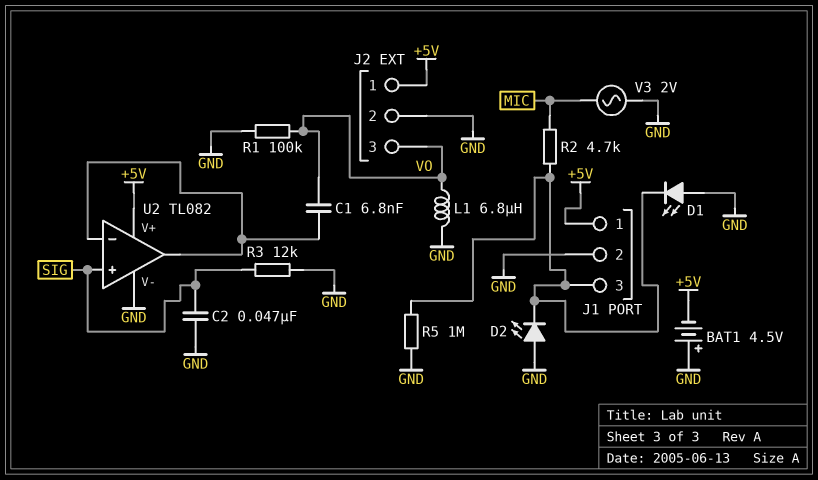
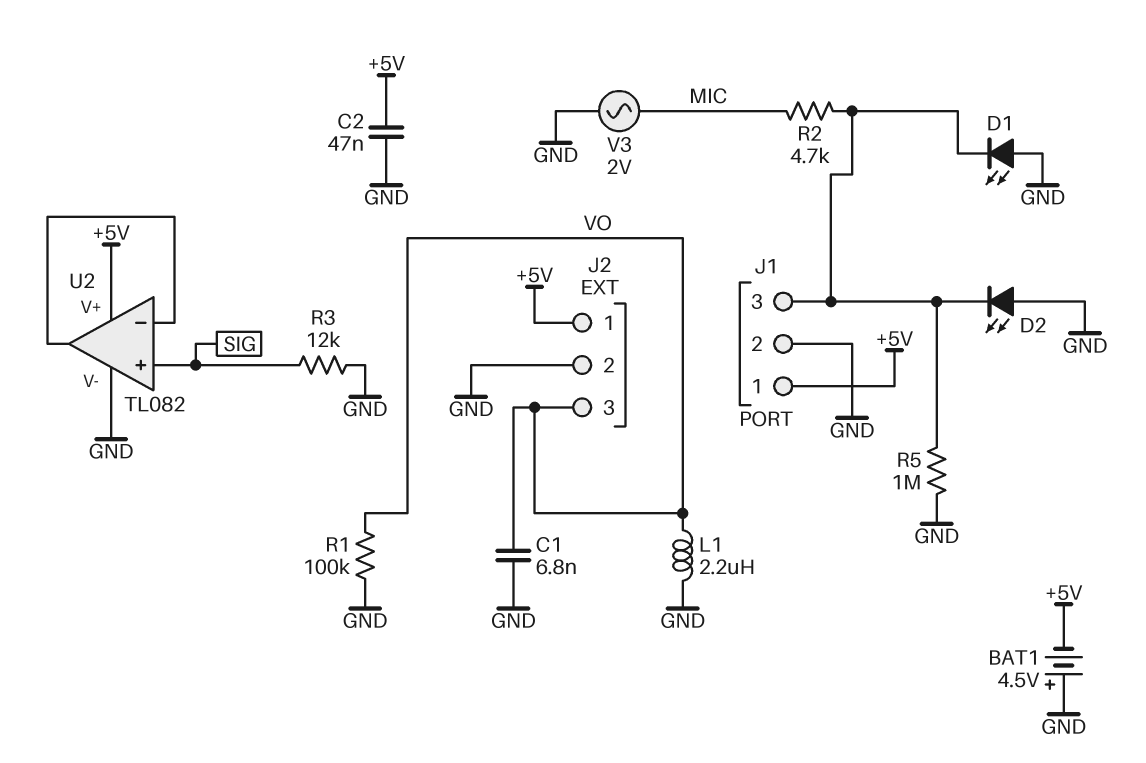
C1: 6.8nF (U2/in-, VO) -> 6.8nF (GND, VO)
C2: 47nF (GND, SIG) -> 47nF (+5V, GND)
L1: 6.8uH (GND, VO) -> 2.2uH (GND, VO)

